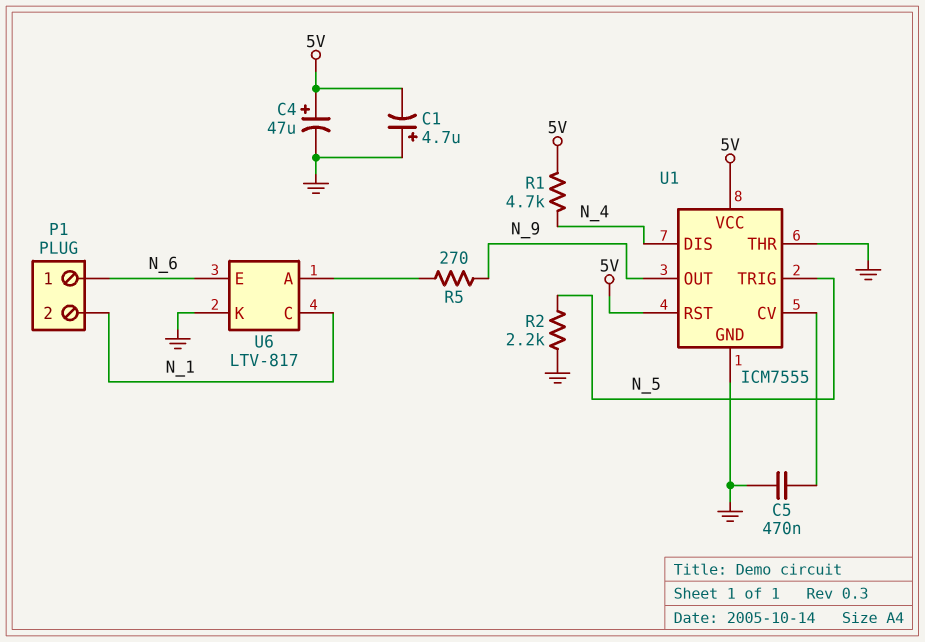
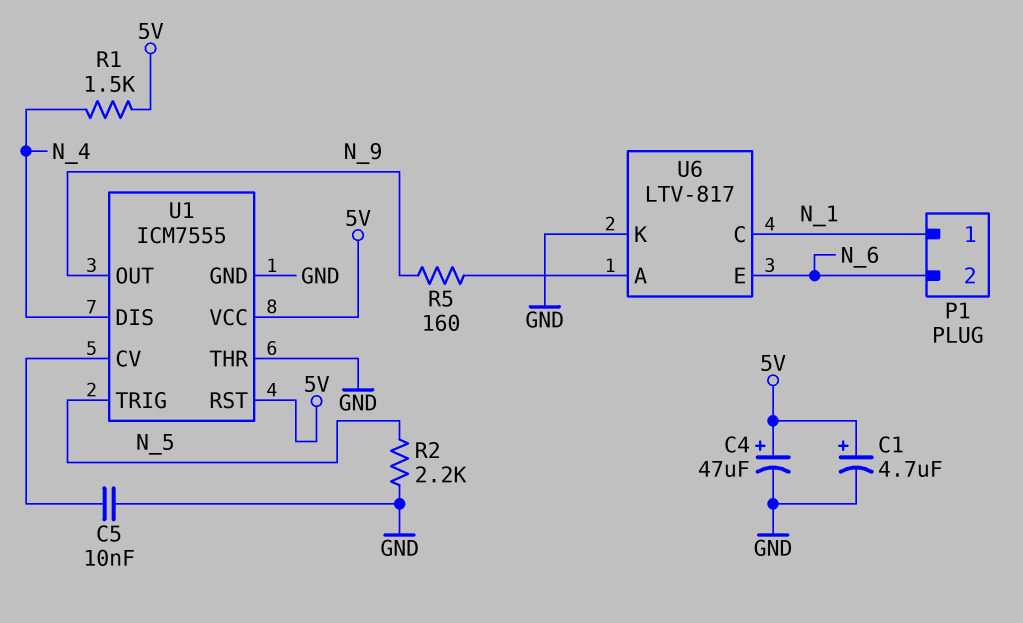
C1: 4.7uF (plus GND, minus 5V) -> 4.7uF (plus 5V, minus GND)
C5: 470nF (GND, U1/CV) -> 10nF (GND, U1/CV)
P1 pin 1: N_6 -> N_1
P1 pin 2: N_1 -> N_6
R1: 4.7k (5V, N_4) -> 1.5k (5V, N_4)
R5: 270 (N_9, U6/A) -> 160 (N_9, U6/A)

